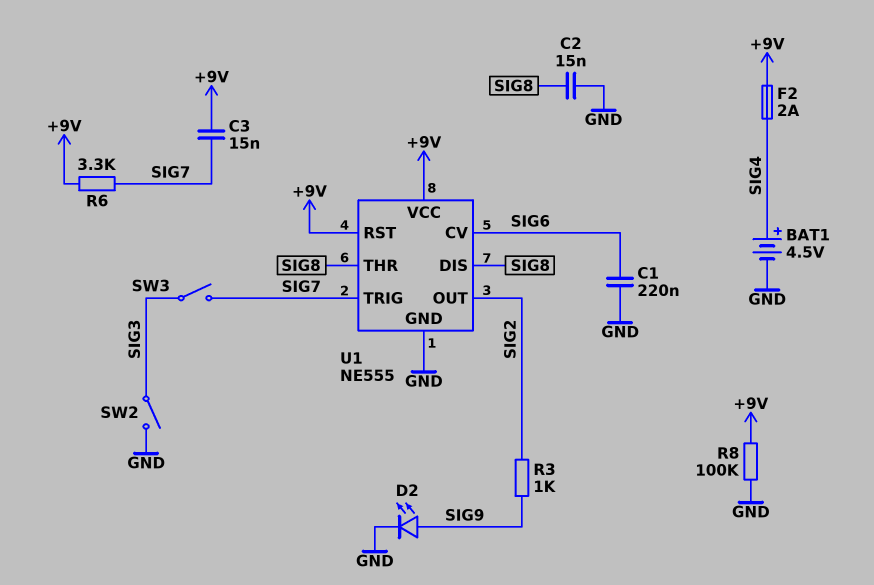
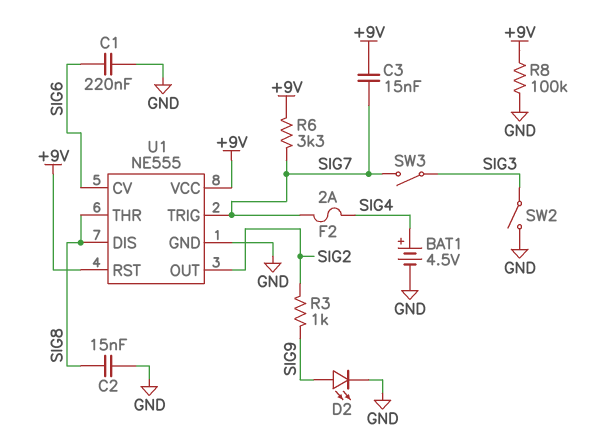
F2: 2A (+9V, SIG4) -> 2A (SIG4, SIG7)

